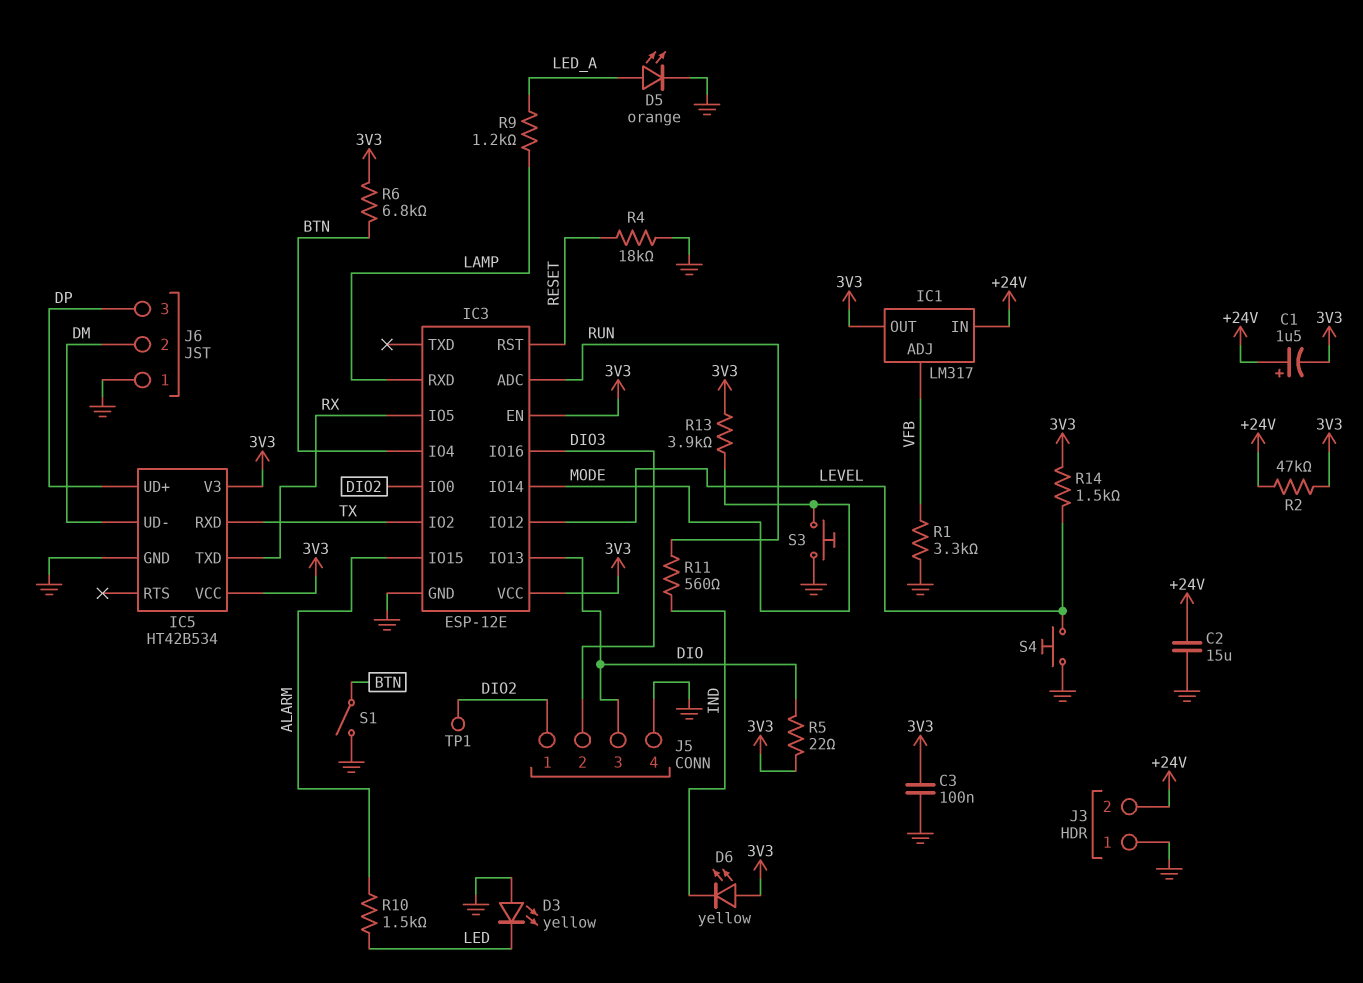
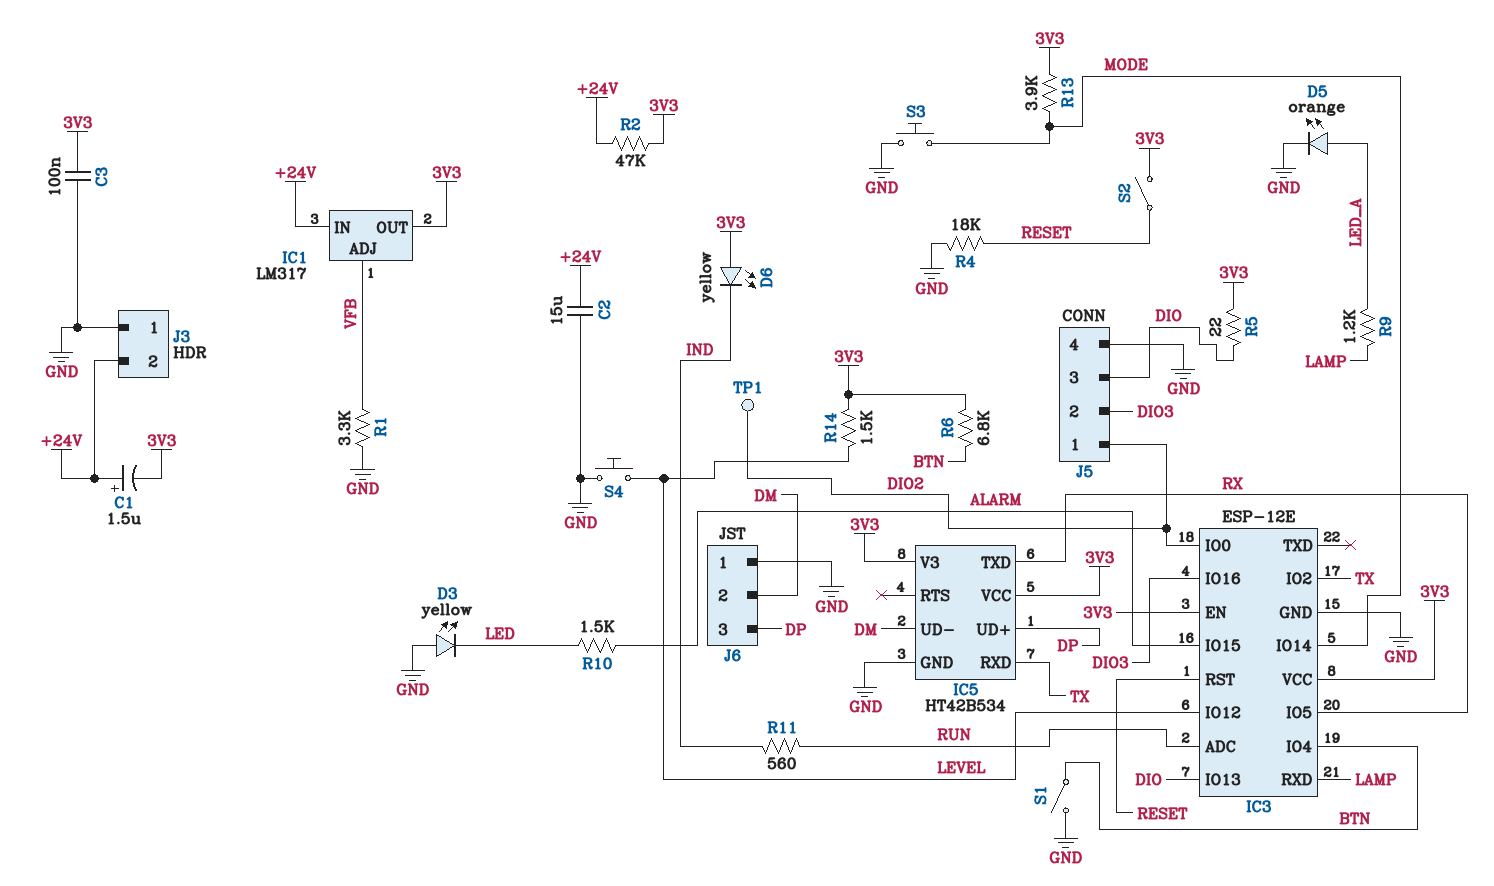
S2: none -> switch (3V3, RESET)

